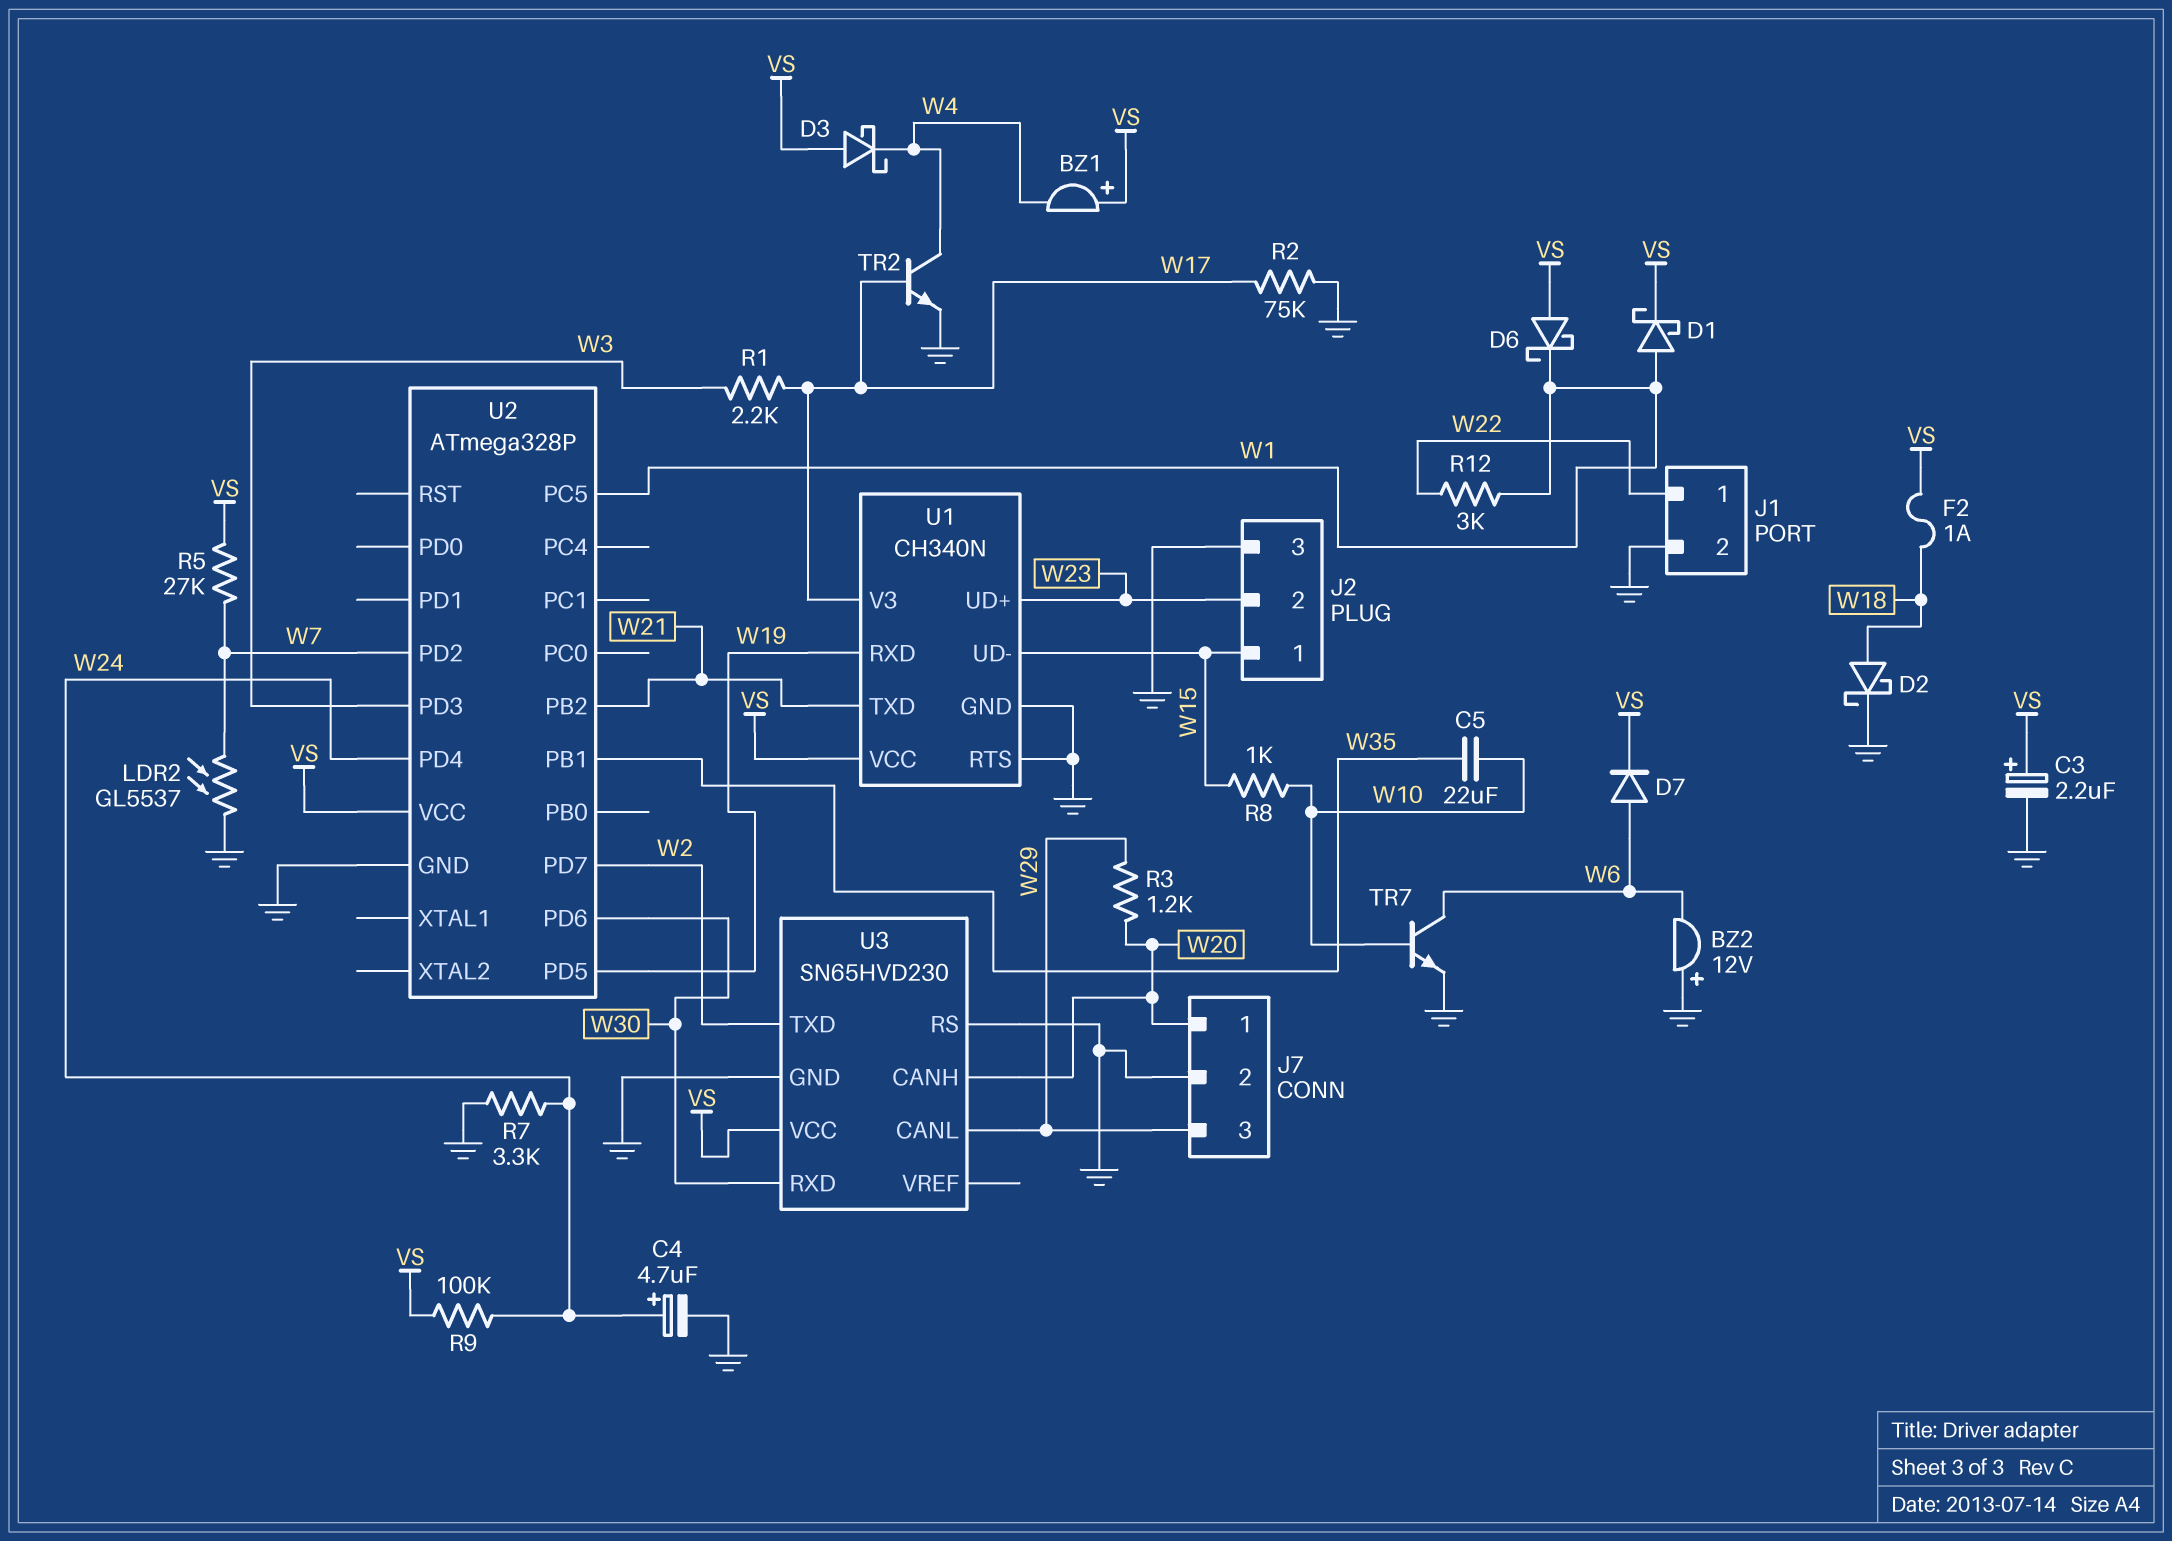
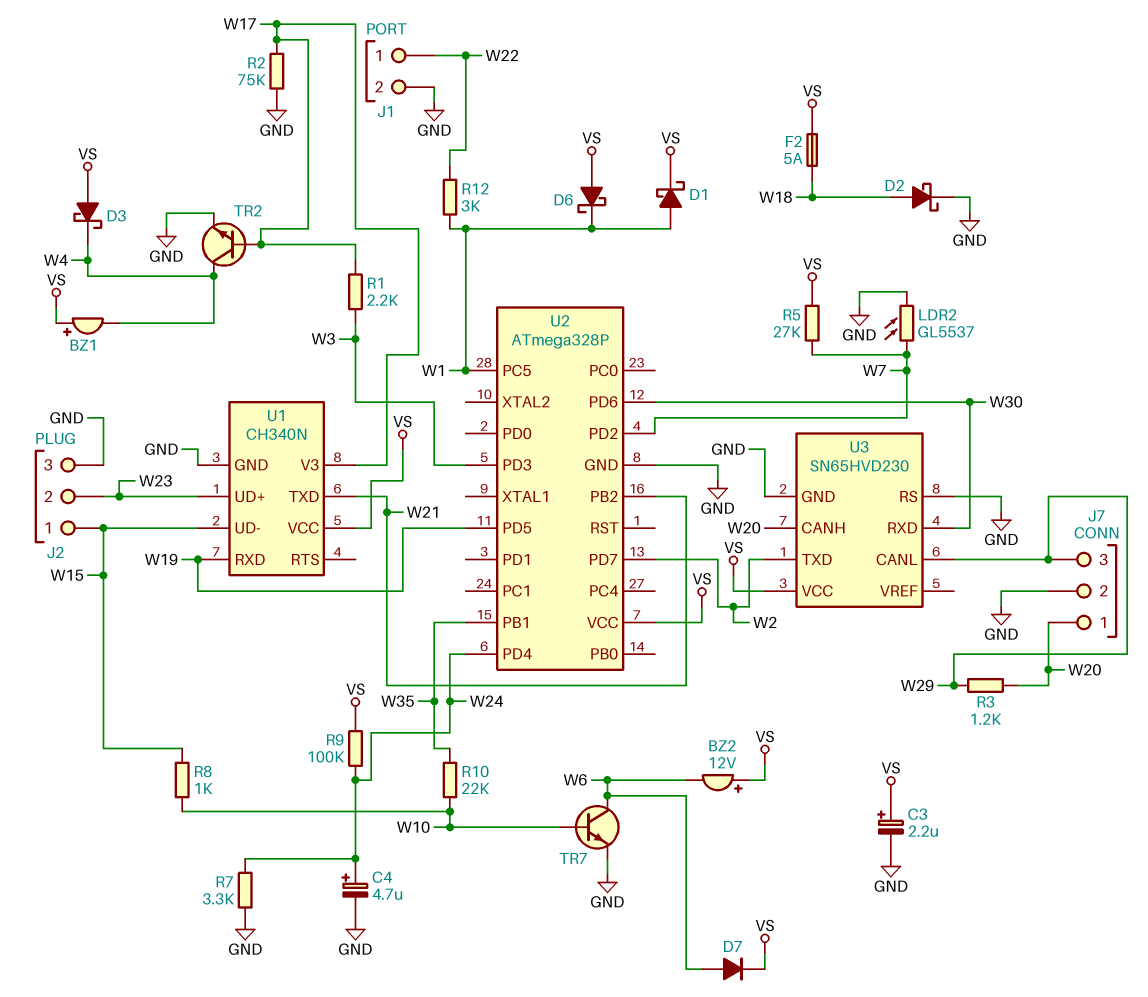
BZ2: buzzer 12V (plus GND, minus W6) -> buzzer 12V (plus VS, minus W6)
C5: 22uF (W10, W35) -> none
F2: 1A (VS, W18) -> 5A (VS, W18)
R10: none -> 22k (W10, W35)
U1 pin RTS: GND -> none

